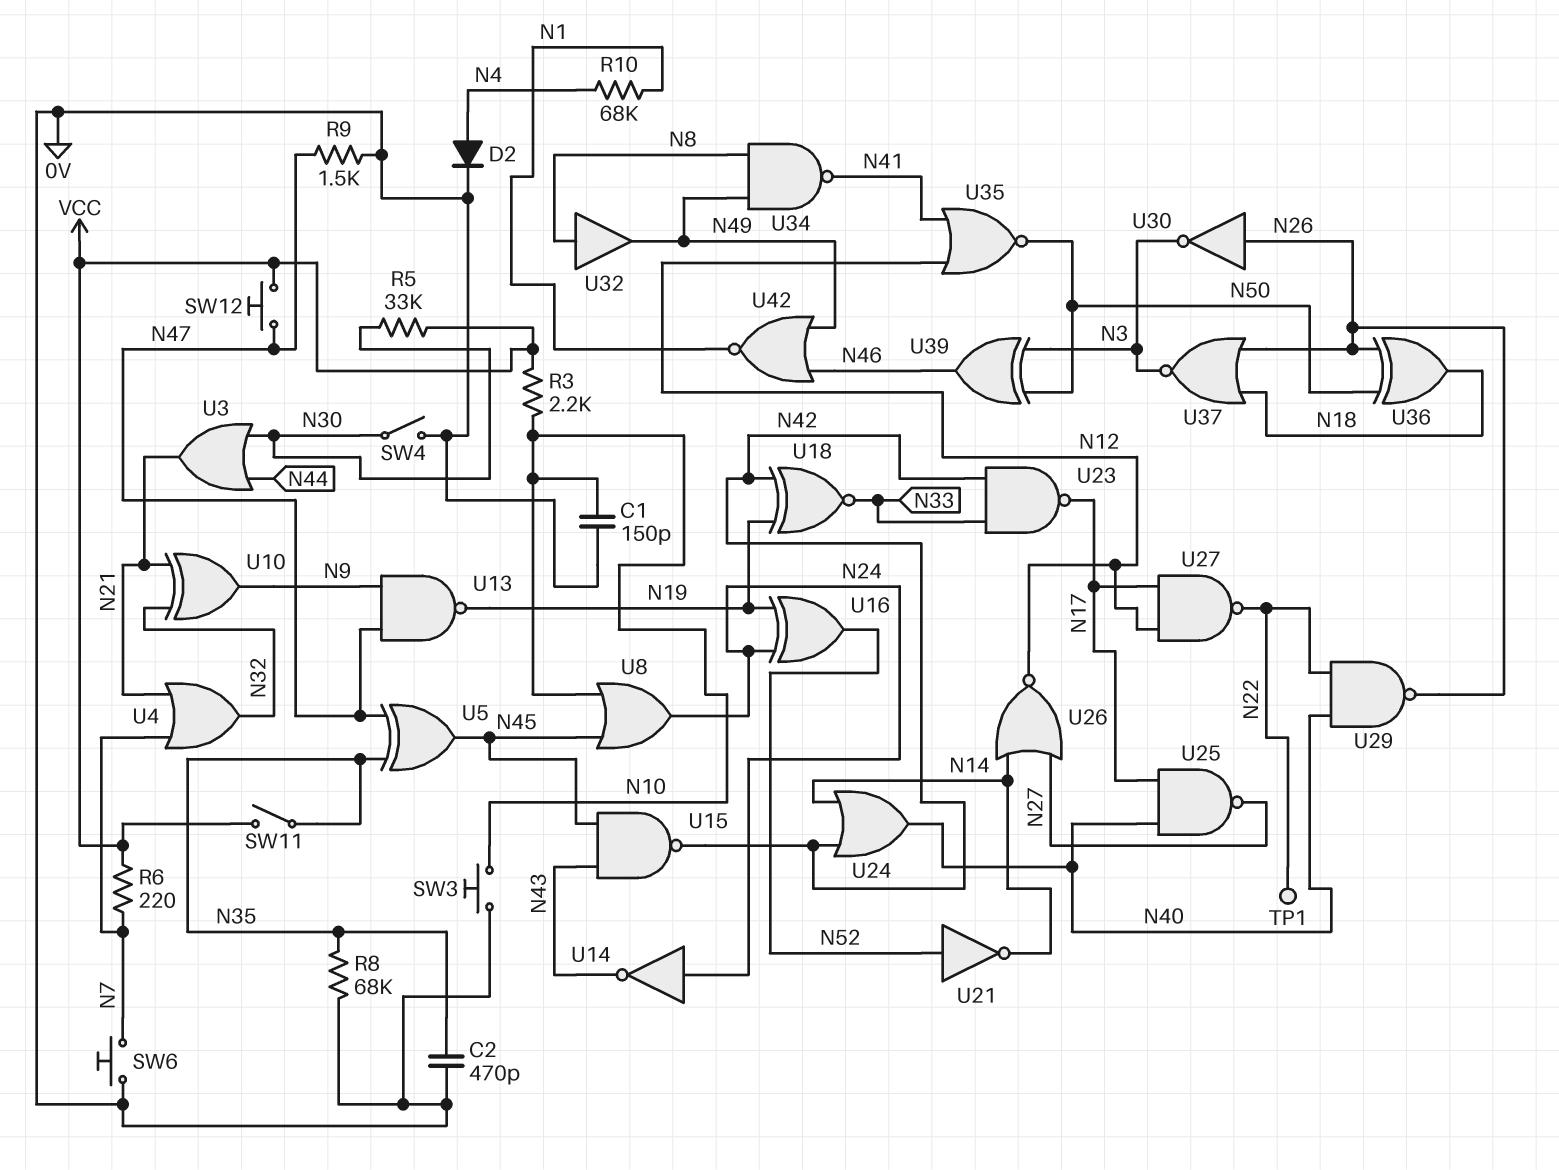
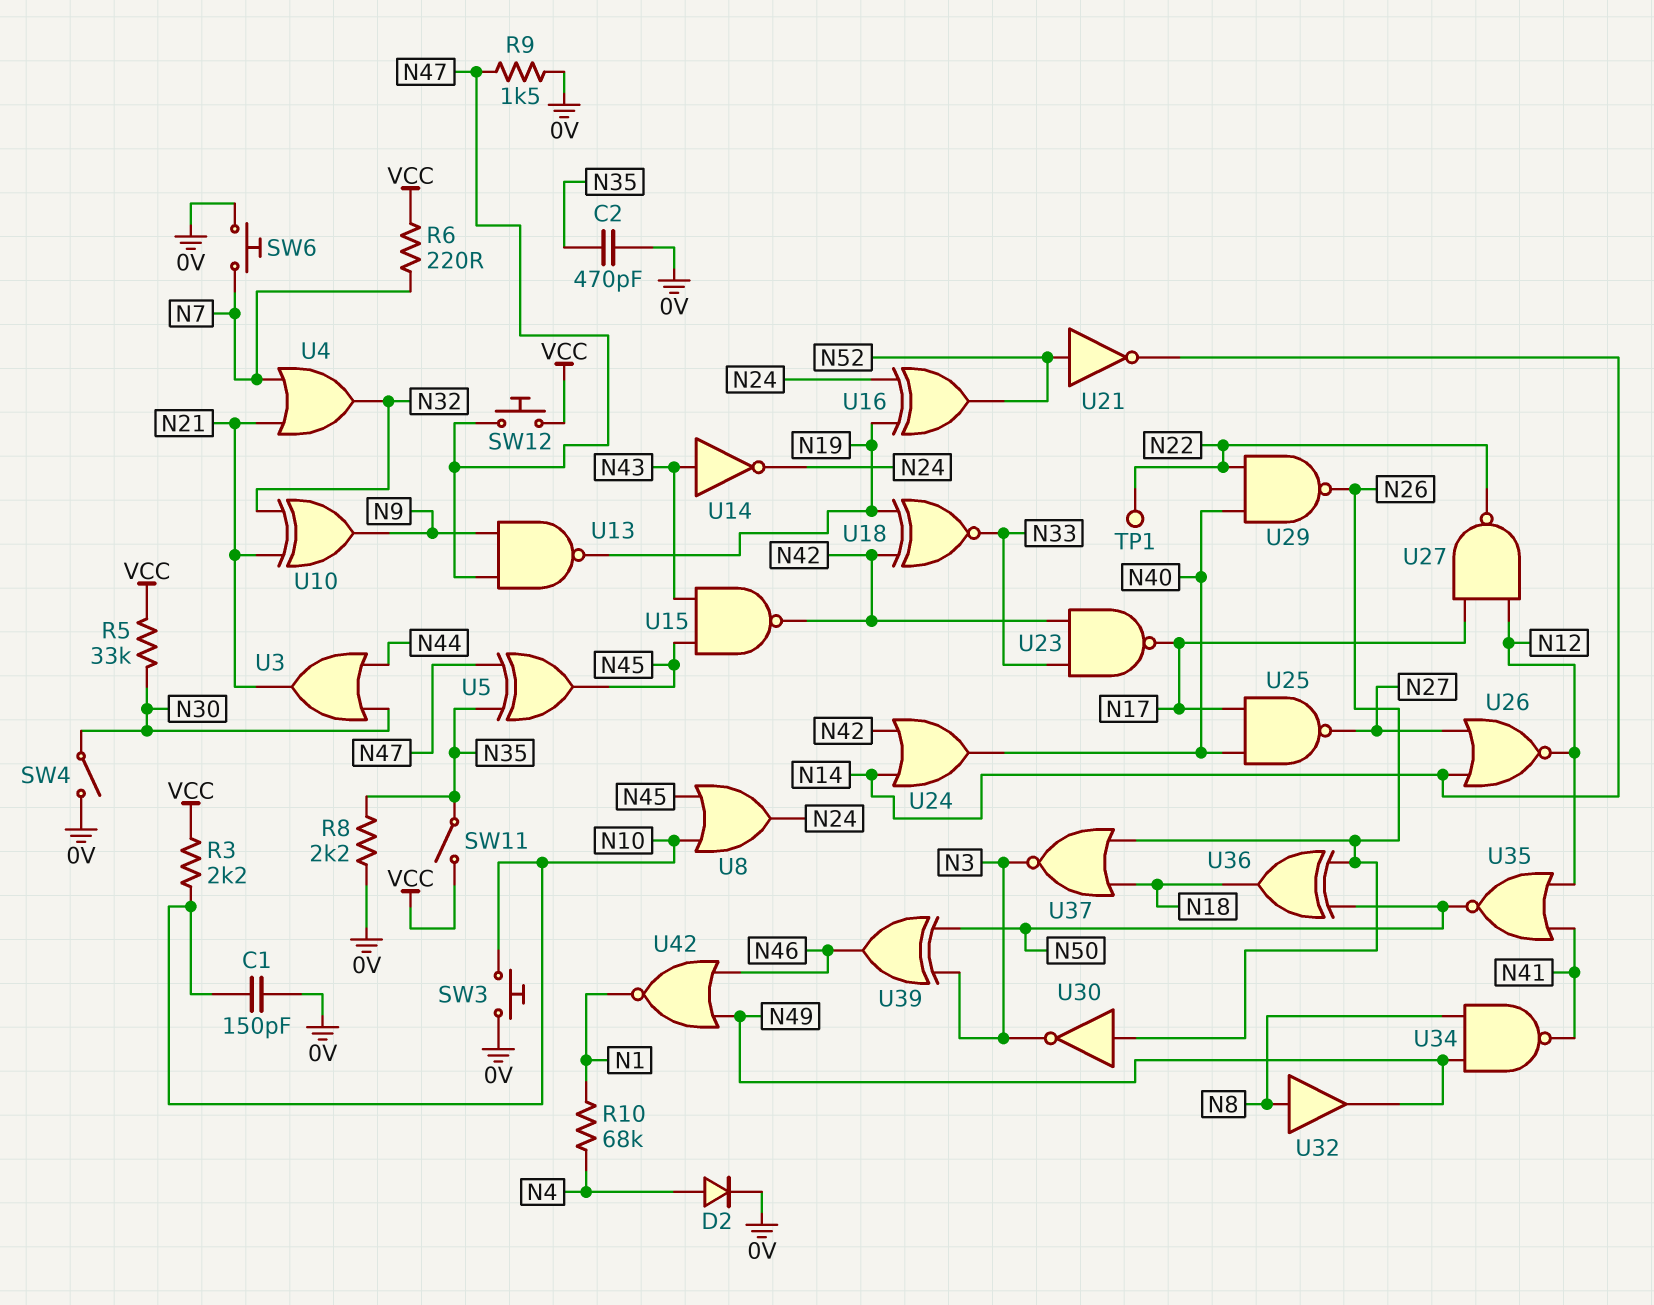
R8: 68k (0V, N35) -> 2.2k (0V, N35)
U14: NOT (in N24, out N43) -> NOT (in N43, out N24)

